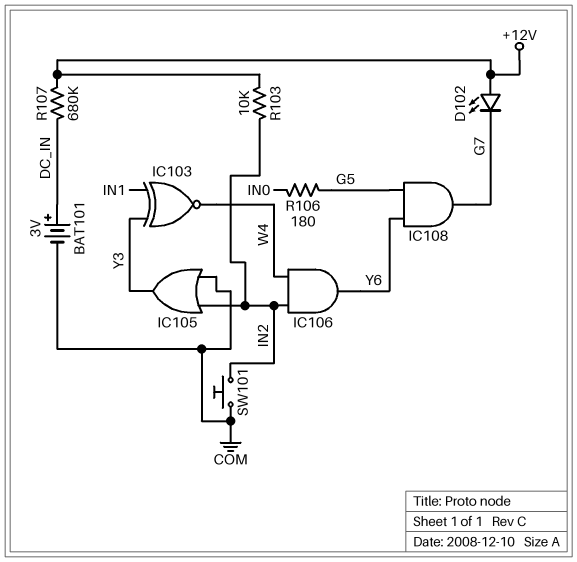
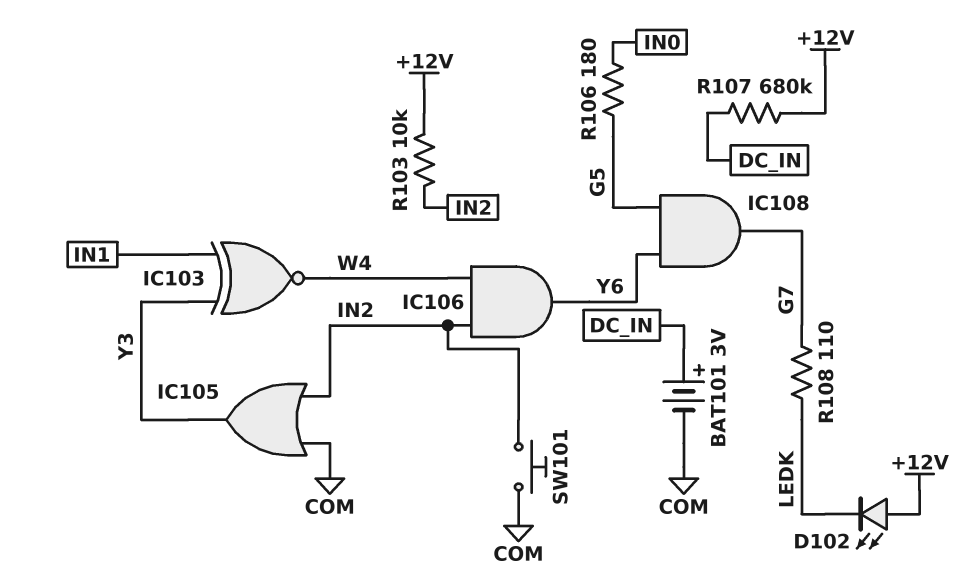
D102: LED (A +12V, K G7) -> LED (A +12V, K LEDK)
R108: none -> 110 (G7, LEDK)

